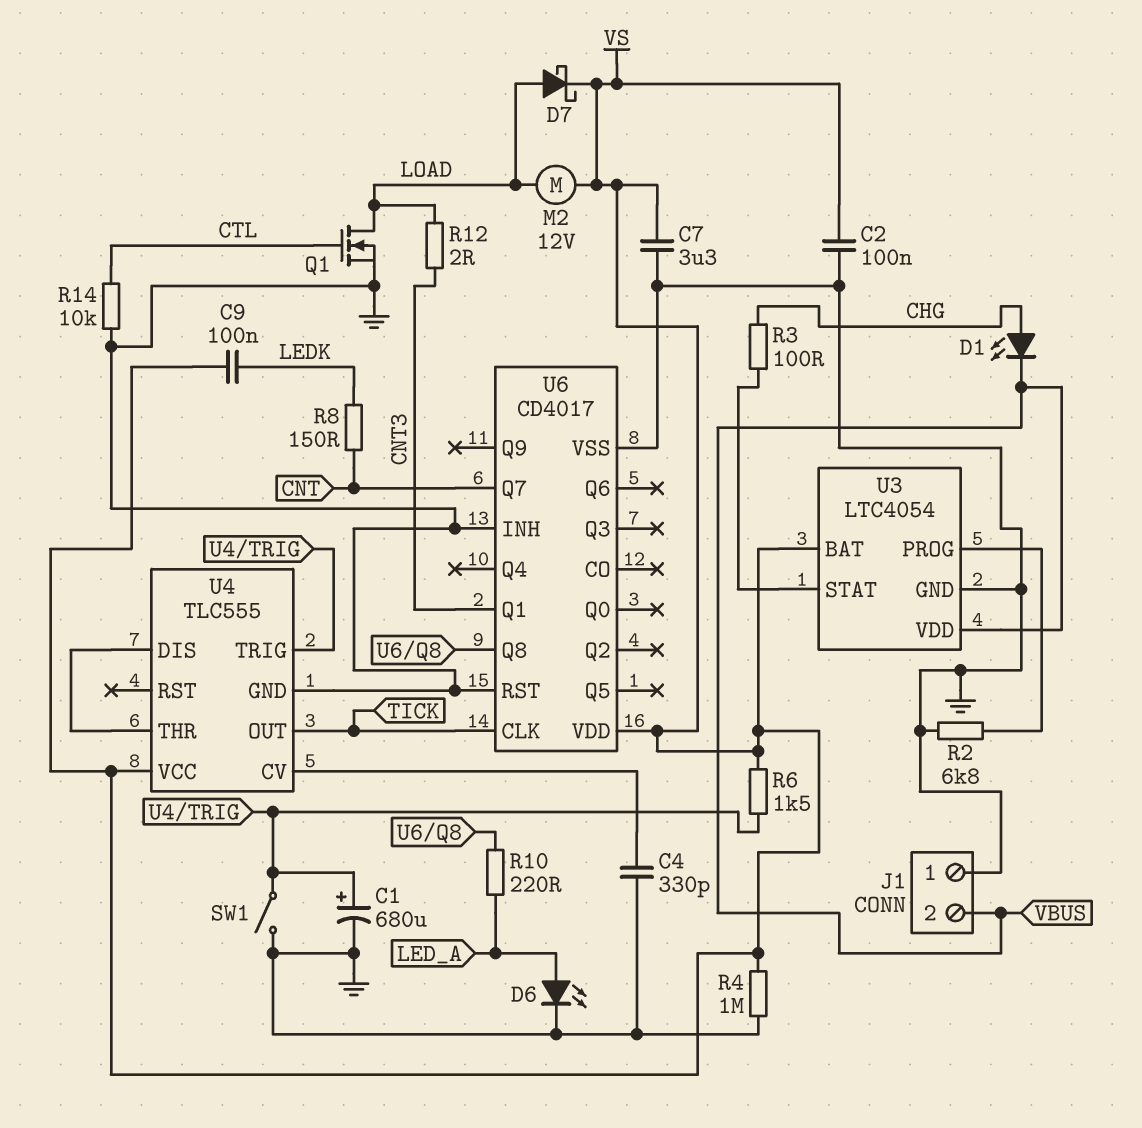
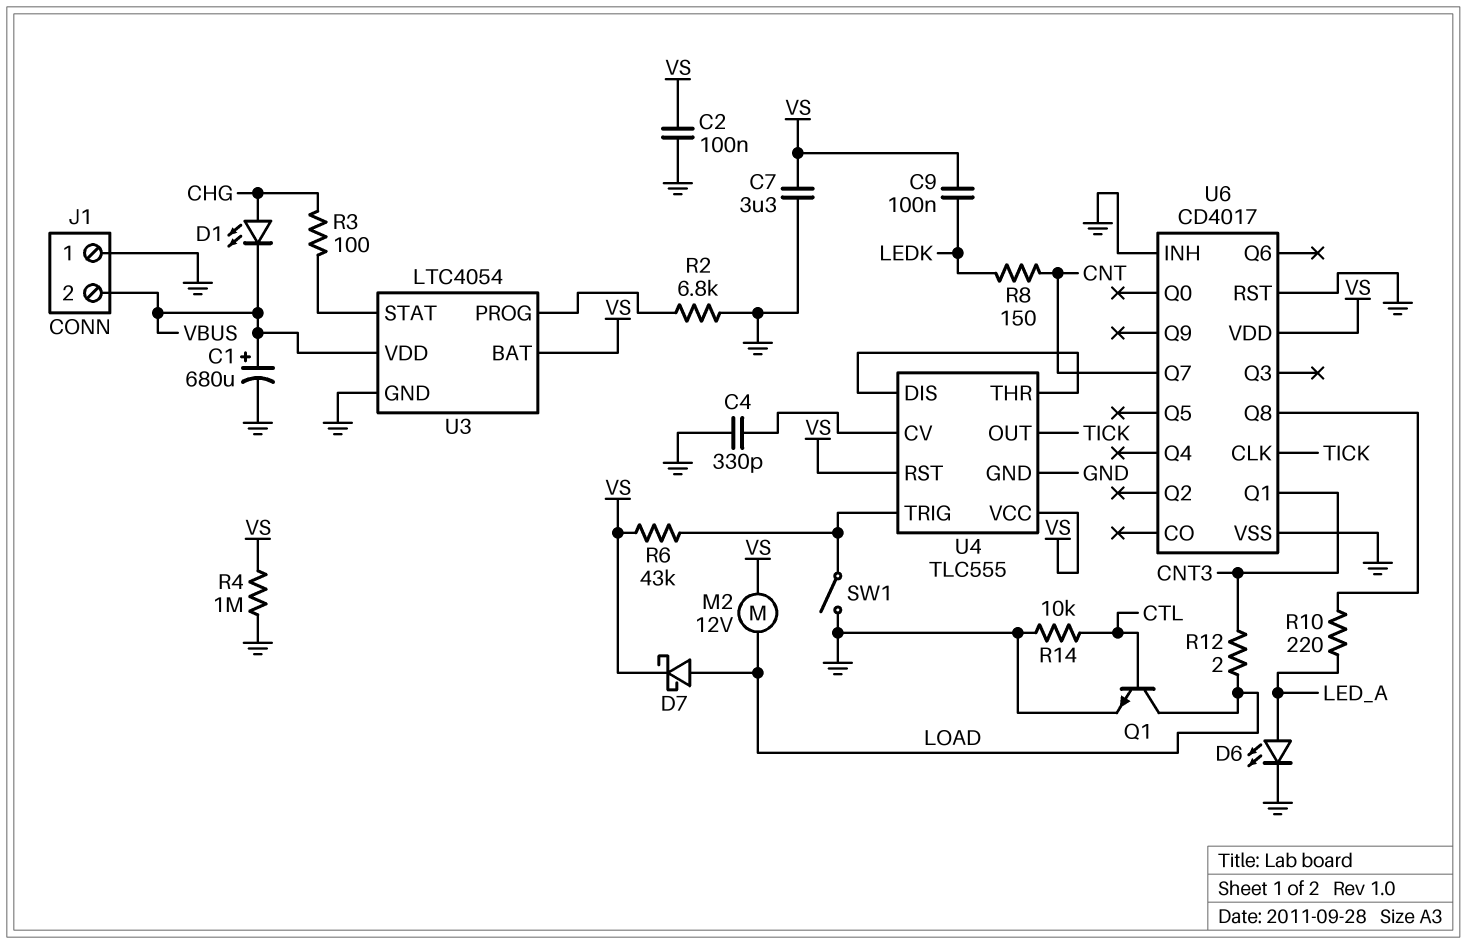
C1: 680uF (plus U4/TRIG, minus GND) -> 680uF (plus VBUS, minus GND)
Q1: NMOS (G CTL, D LOAD, S GND) -> NPN (B CTL, C LOAD, E GND)
R6: 1.5k (U4/TRIG, VS) -> 43k (U4/TRIG, VS)
U4 pin RST: none -> VS

